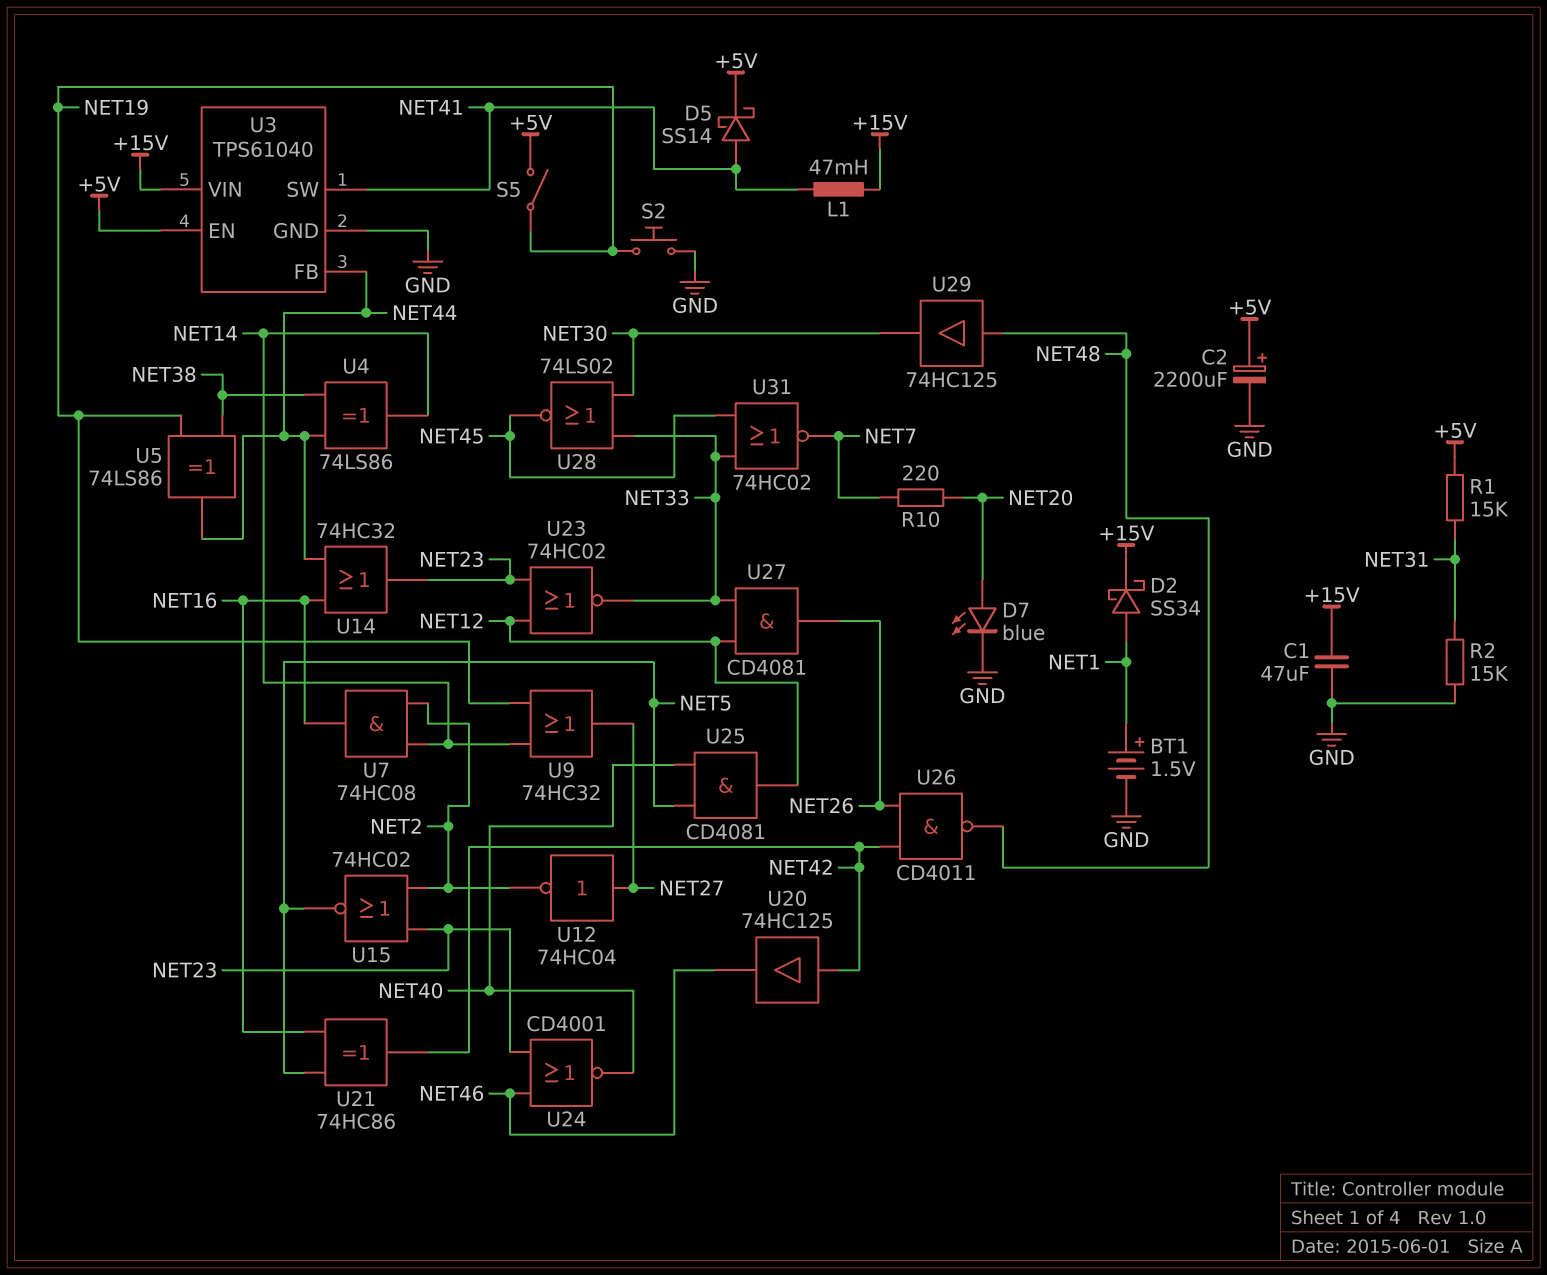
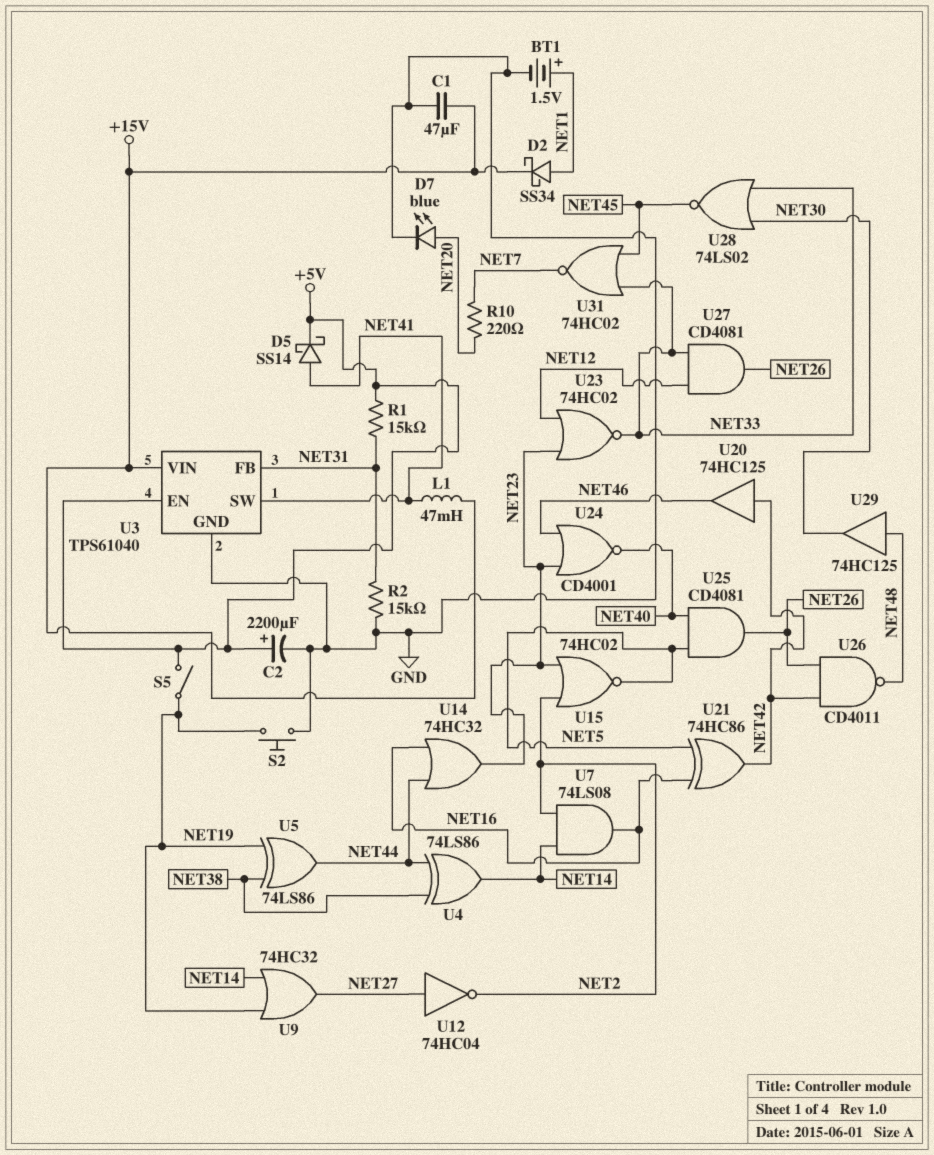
U3 pin FB: NET44 -> NET31
U7: AND 74HC08 (in NET2, in NET14, out NET16) -> AND 74LS08 (in NET2, in NET14, out NET16)
U25: AND CD4081 (in NET5, in NET40, out NET12) -> AND CD4081 (in NET5, in NET40, out NET26)

